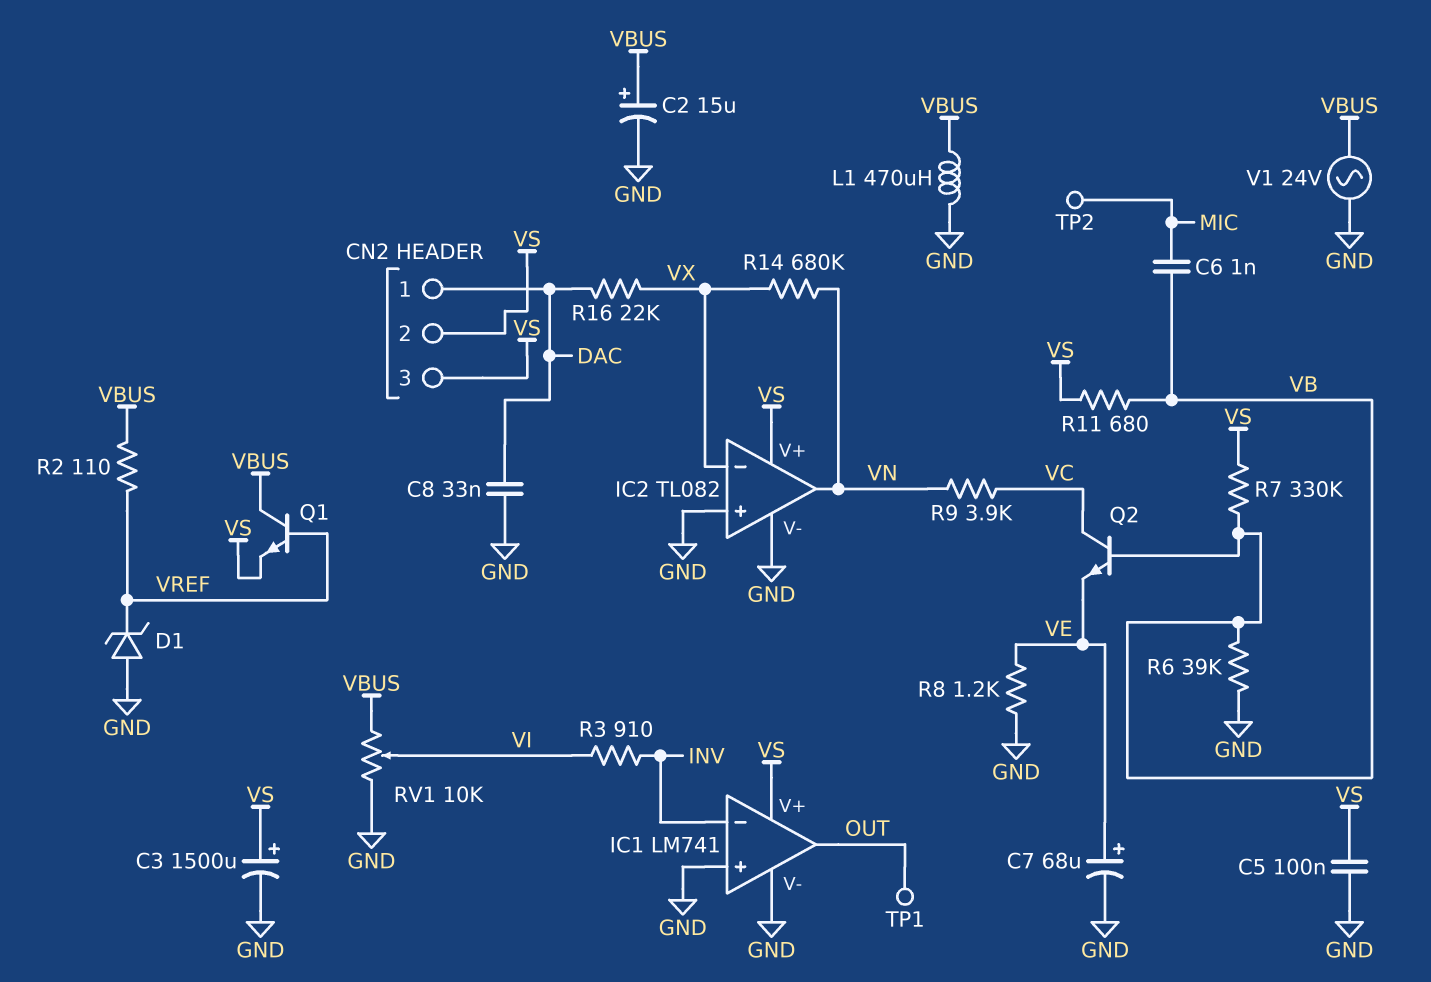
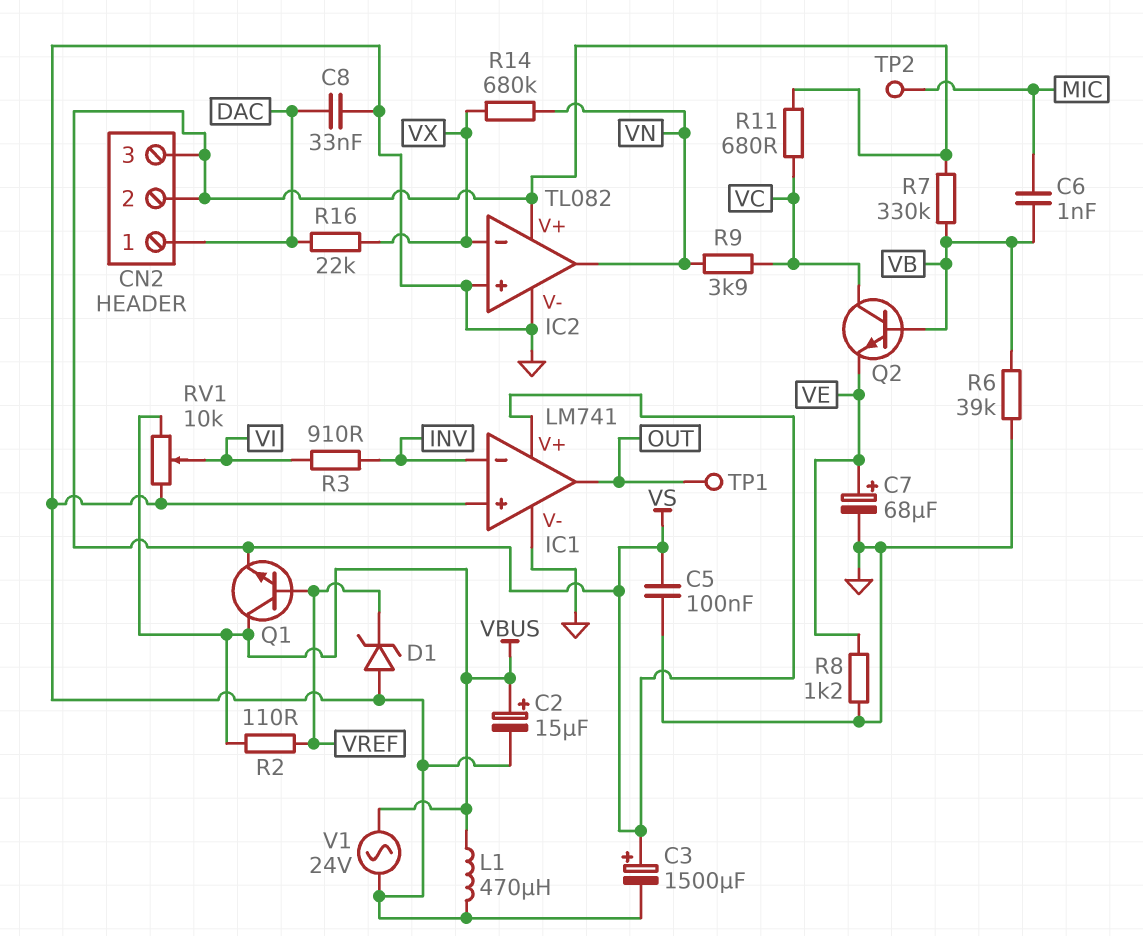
R11: 680 (VB, VS) -> 680 (VC, VS)

